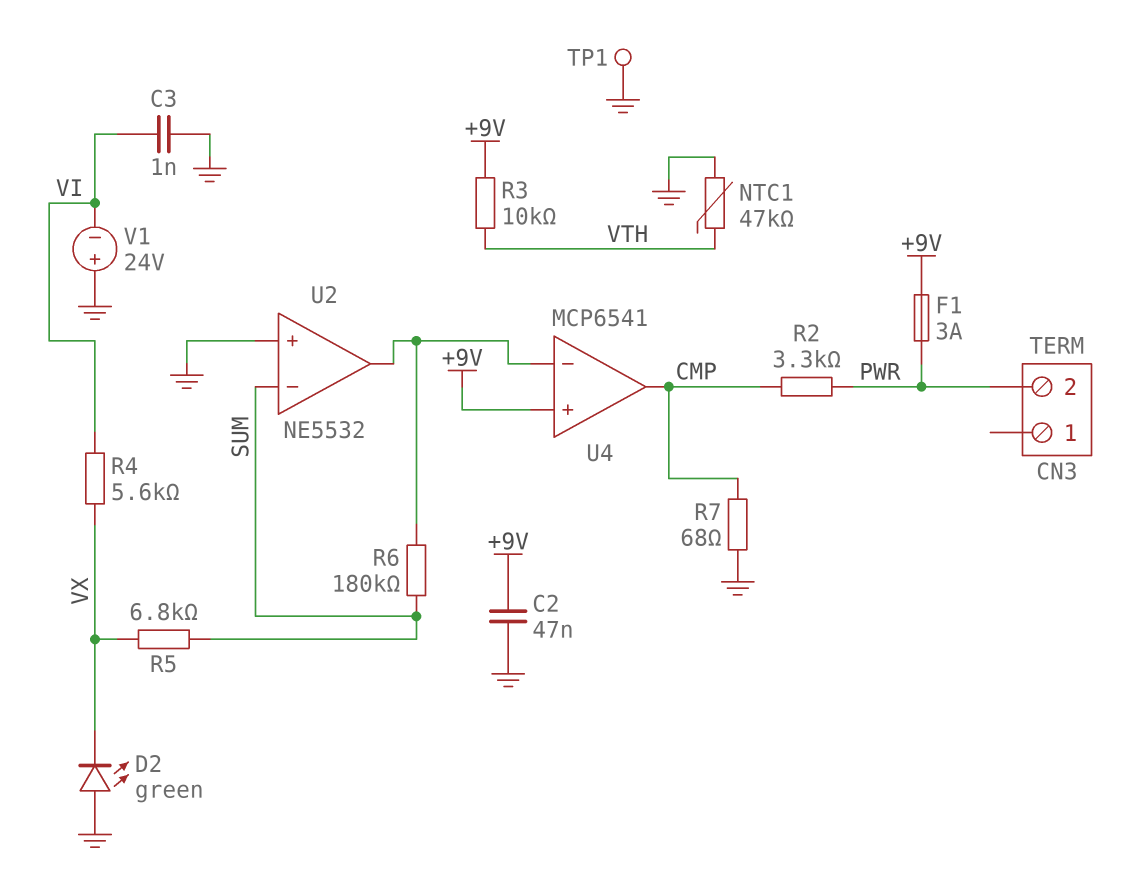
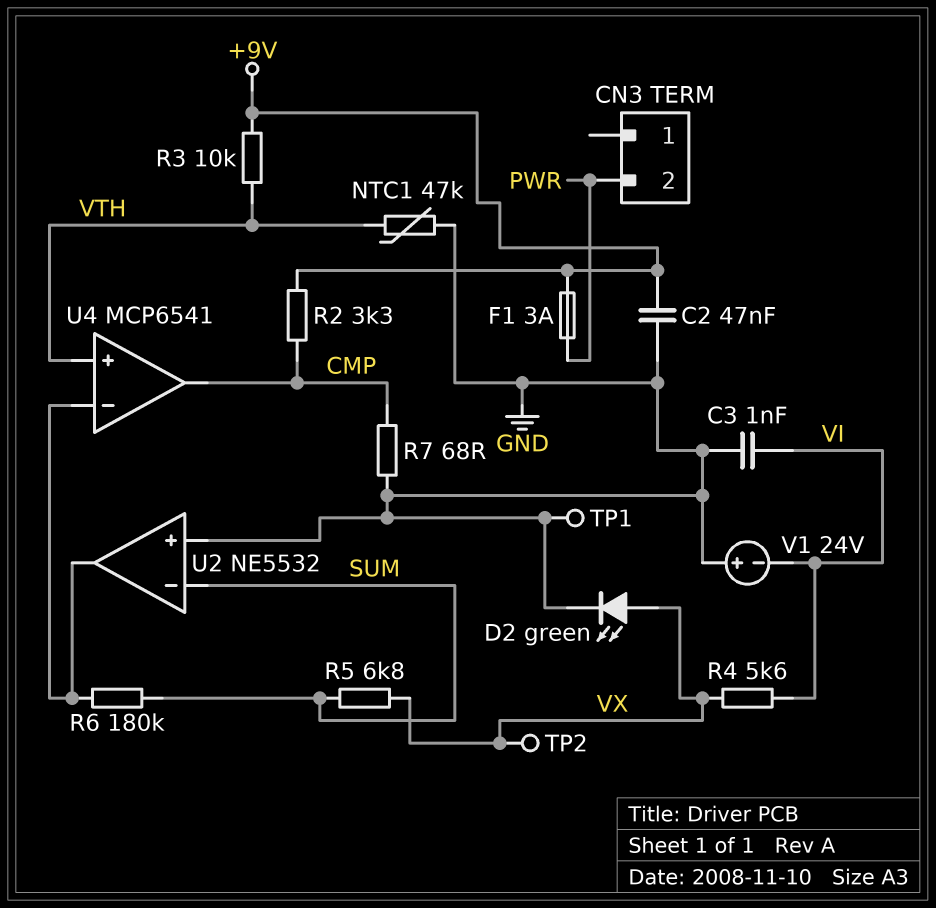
D2: LED green (A GND, K VX) -> LED green (A VX, K GND)
R2: 3.3k (CMP, PWR) -> 3.3k (+9V, CMP)
TP2: none -> test point (VX)
U4 pin in+: +9V -> VTH

